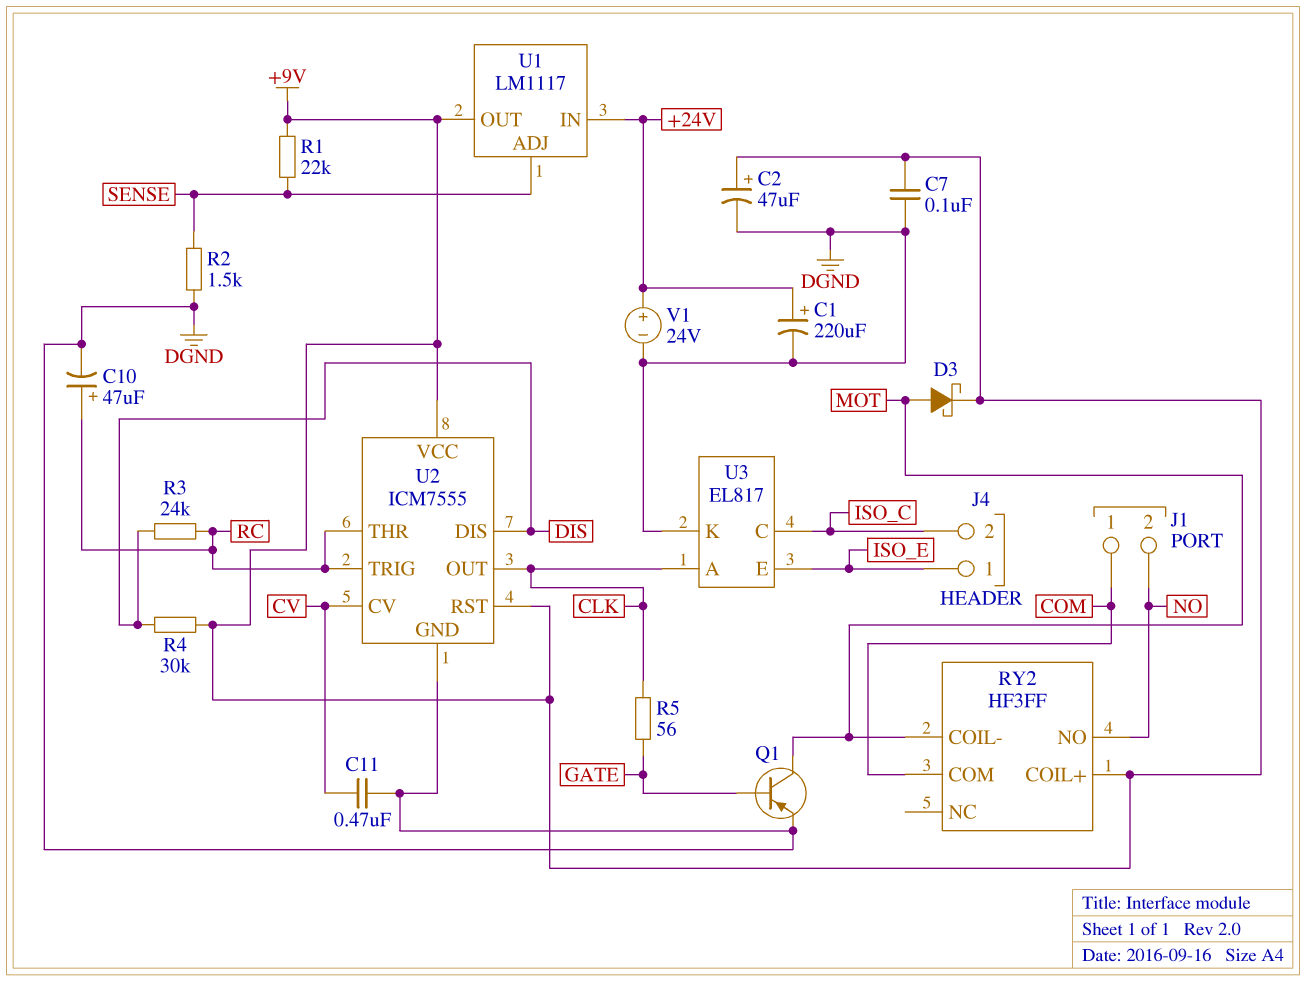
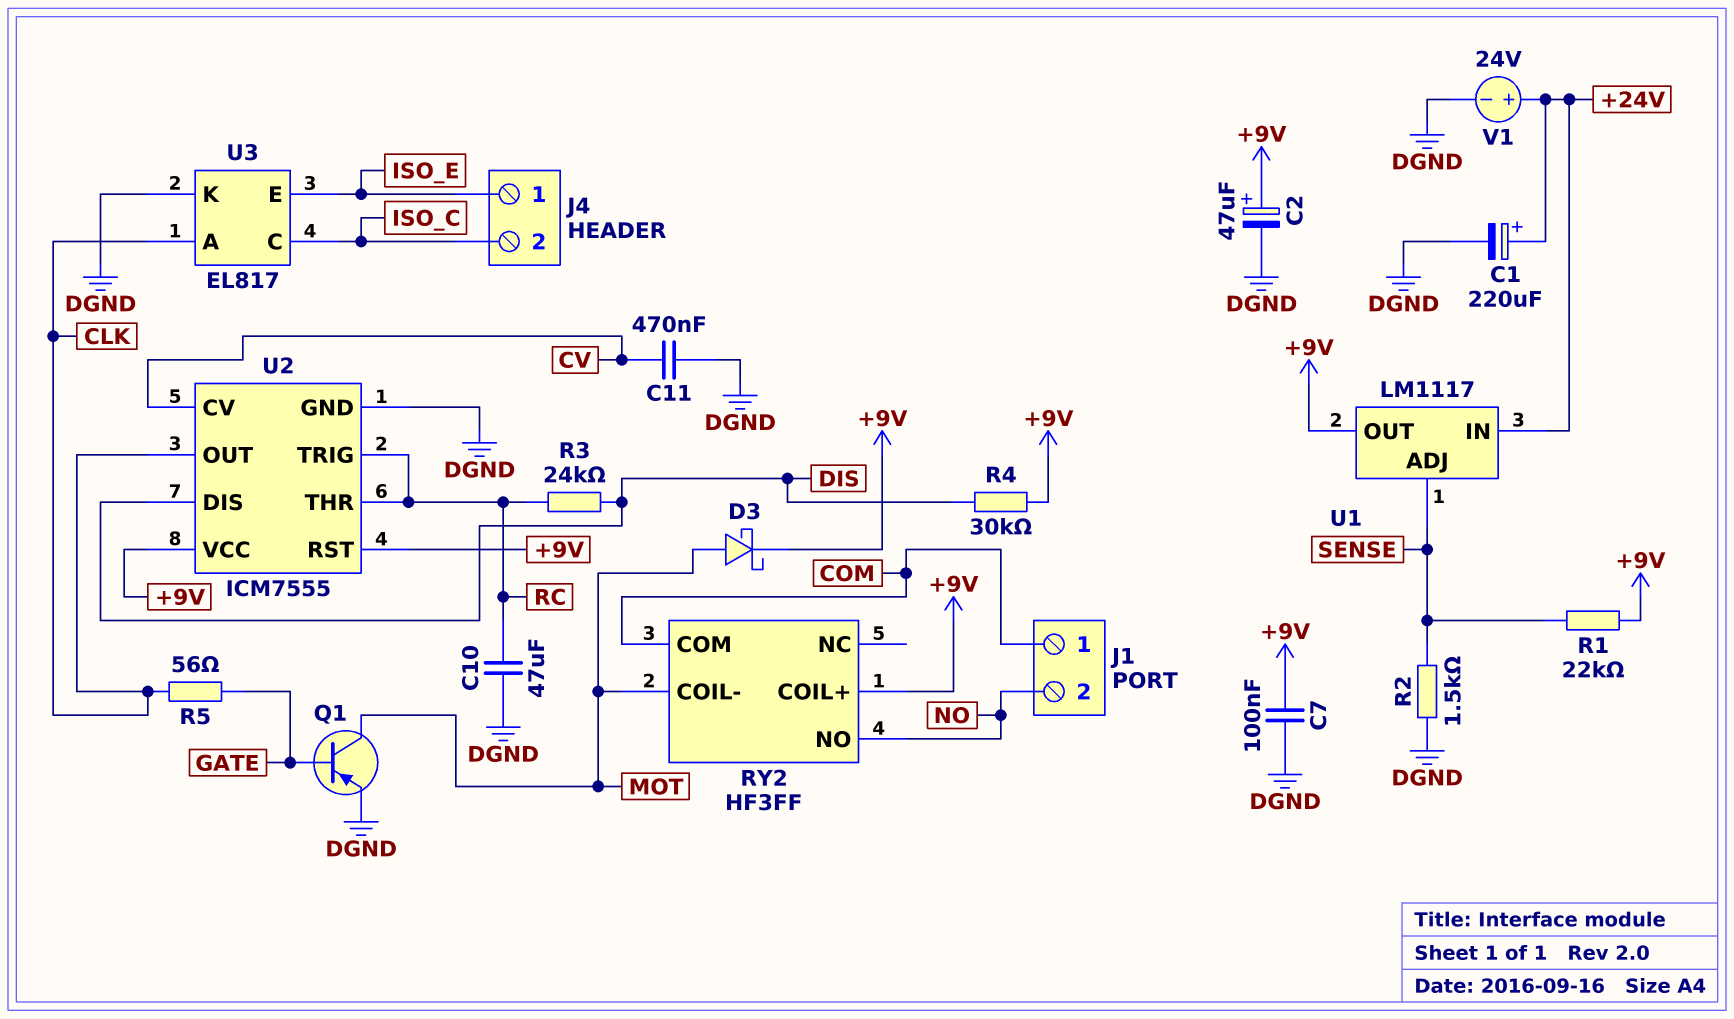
C10: 47uF (plus RC, minus DGND) -> 47uF (DGND, RC)

